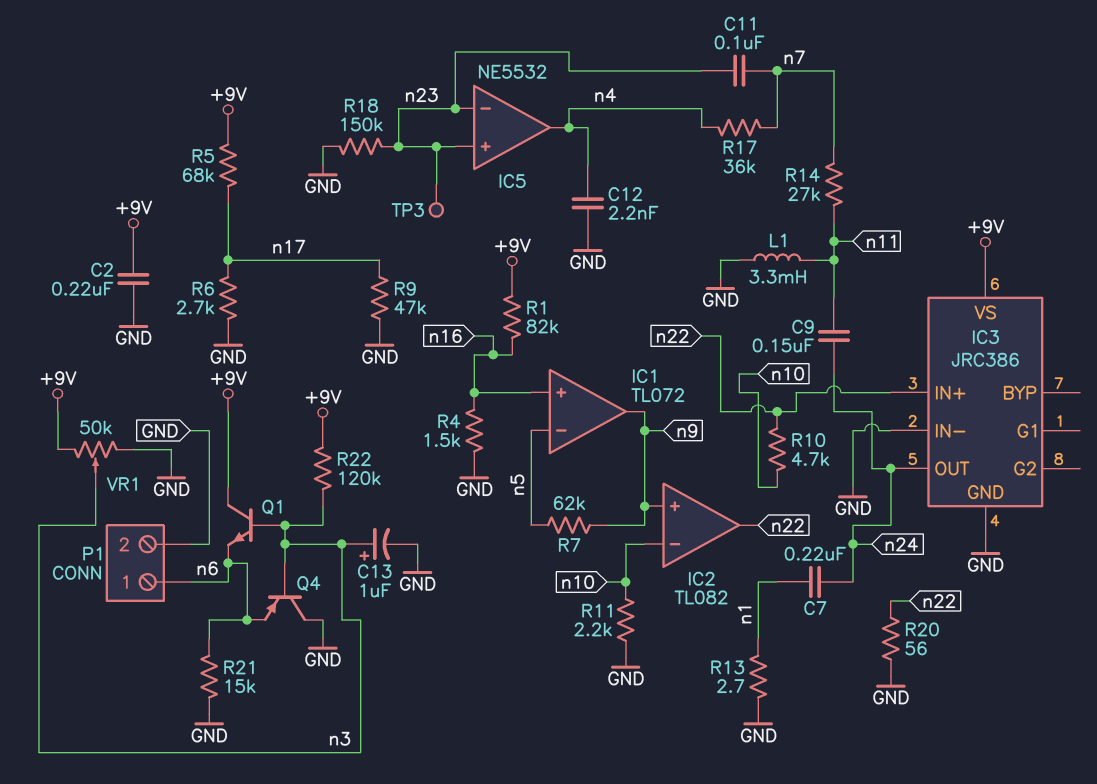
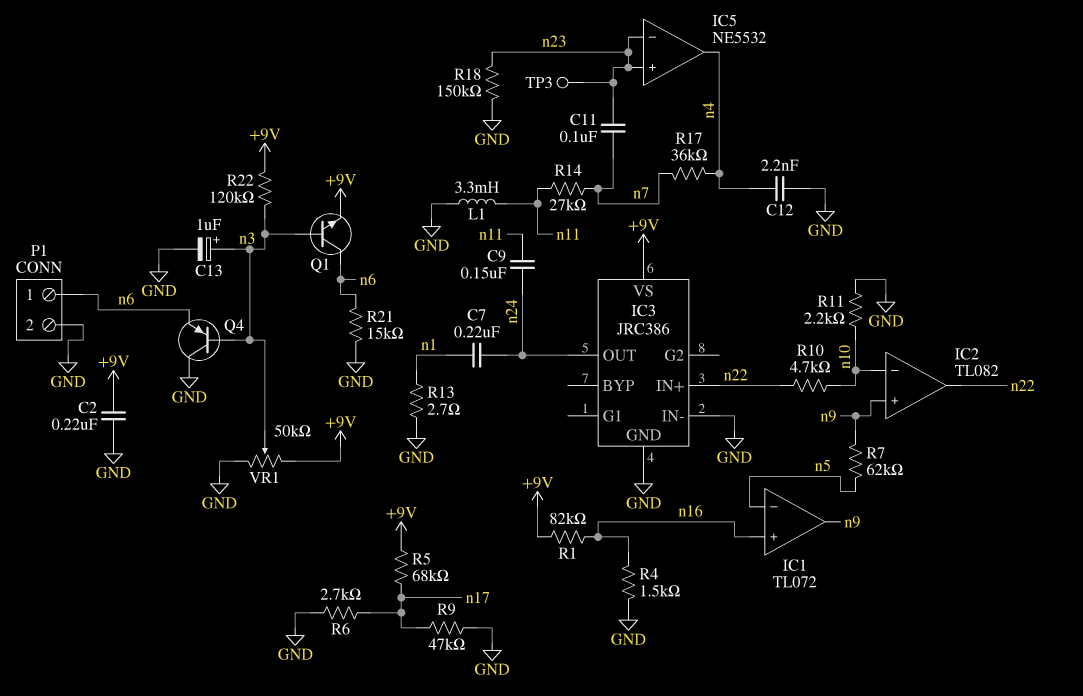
Q1: NPN (B n3, C +9V, E n6) -> NPN (B n3, C n6, E +9V)
R20: 56 (GND, n22) -> none

